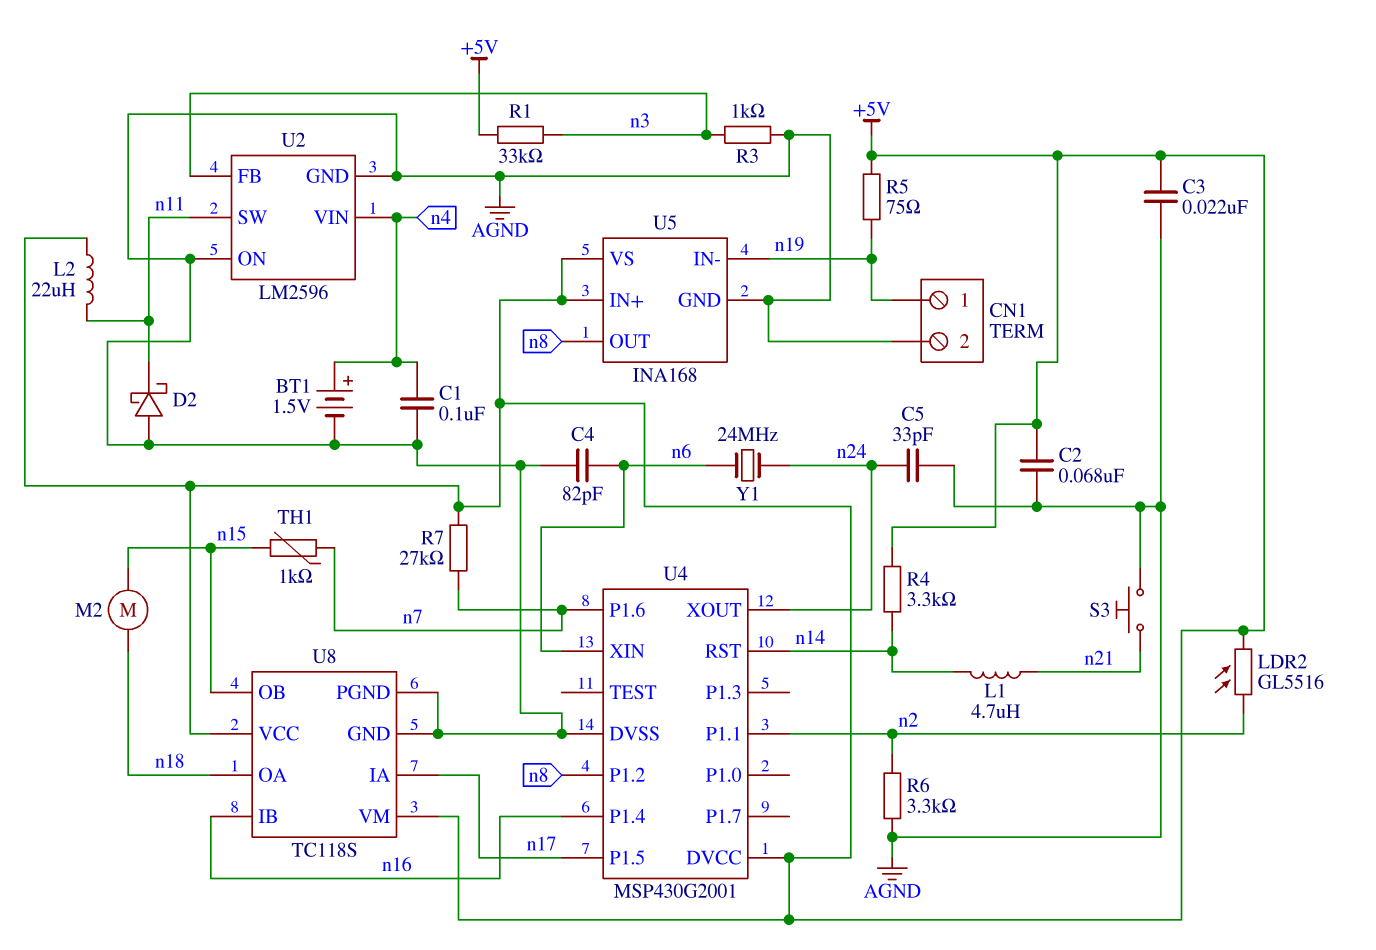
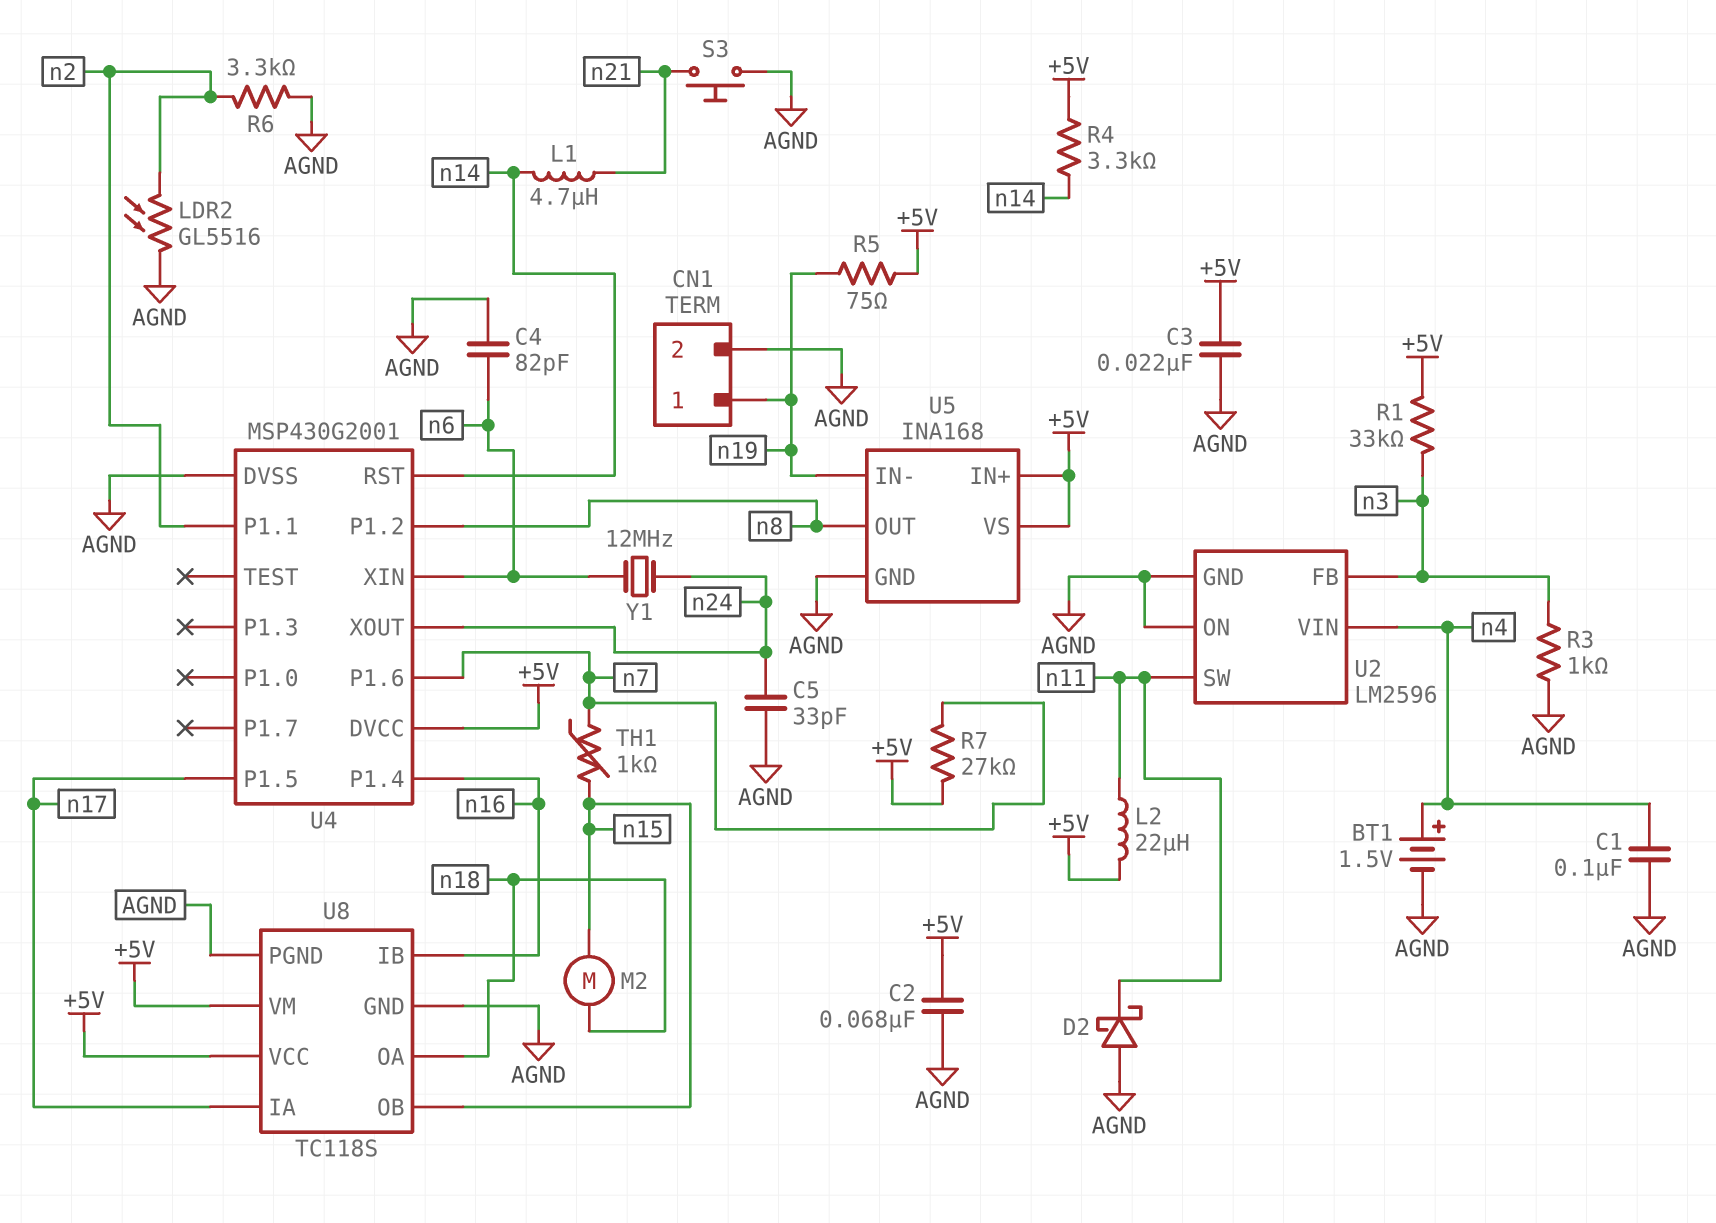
LDR2: GL5516 (+5V, n2) -> GL5516 (AGND, n2)
Y1: 24MHz (n6, n24) -> 12MHz (n6, n24)

